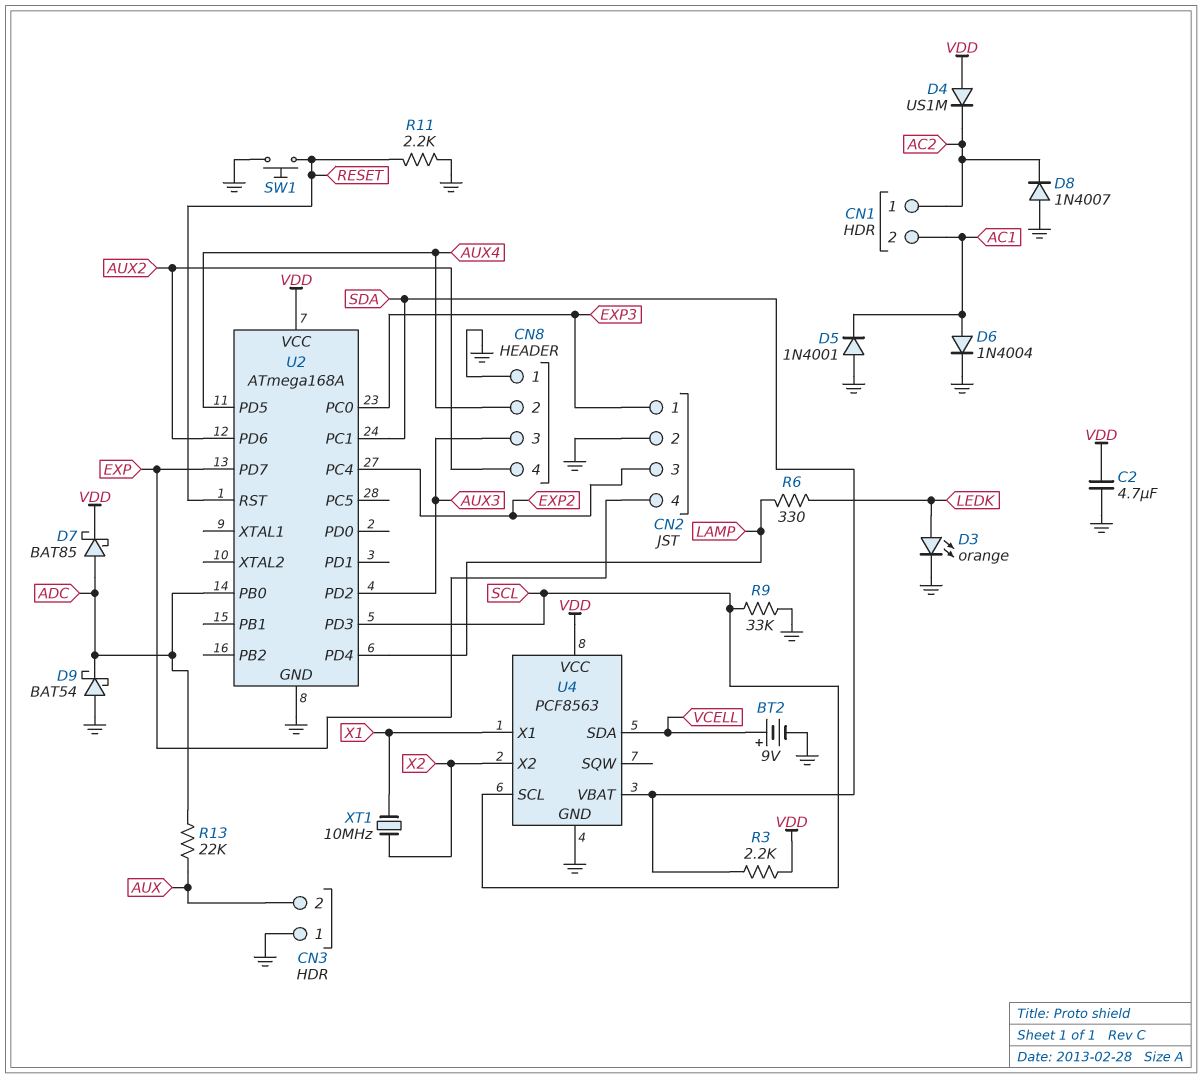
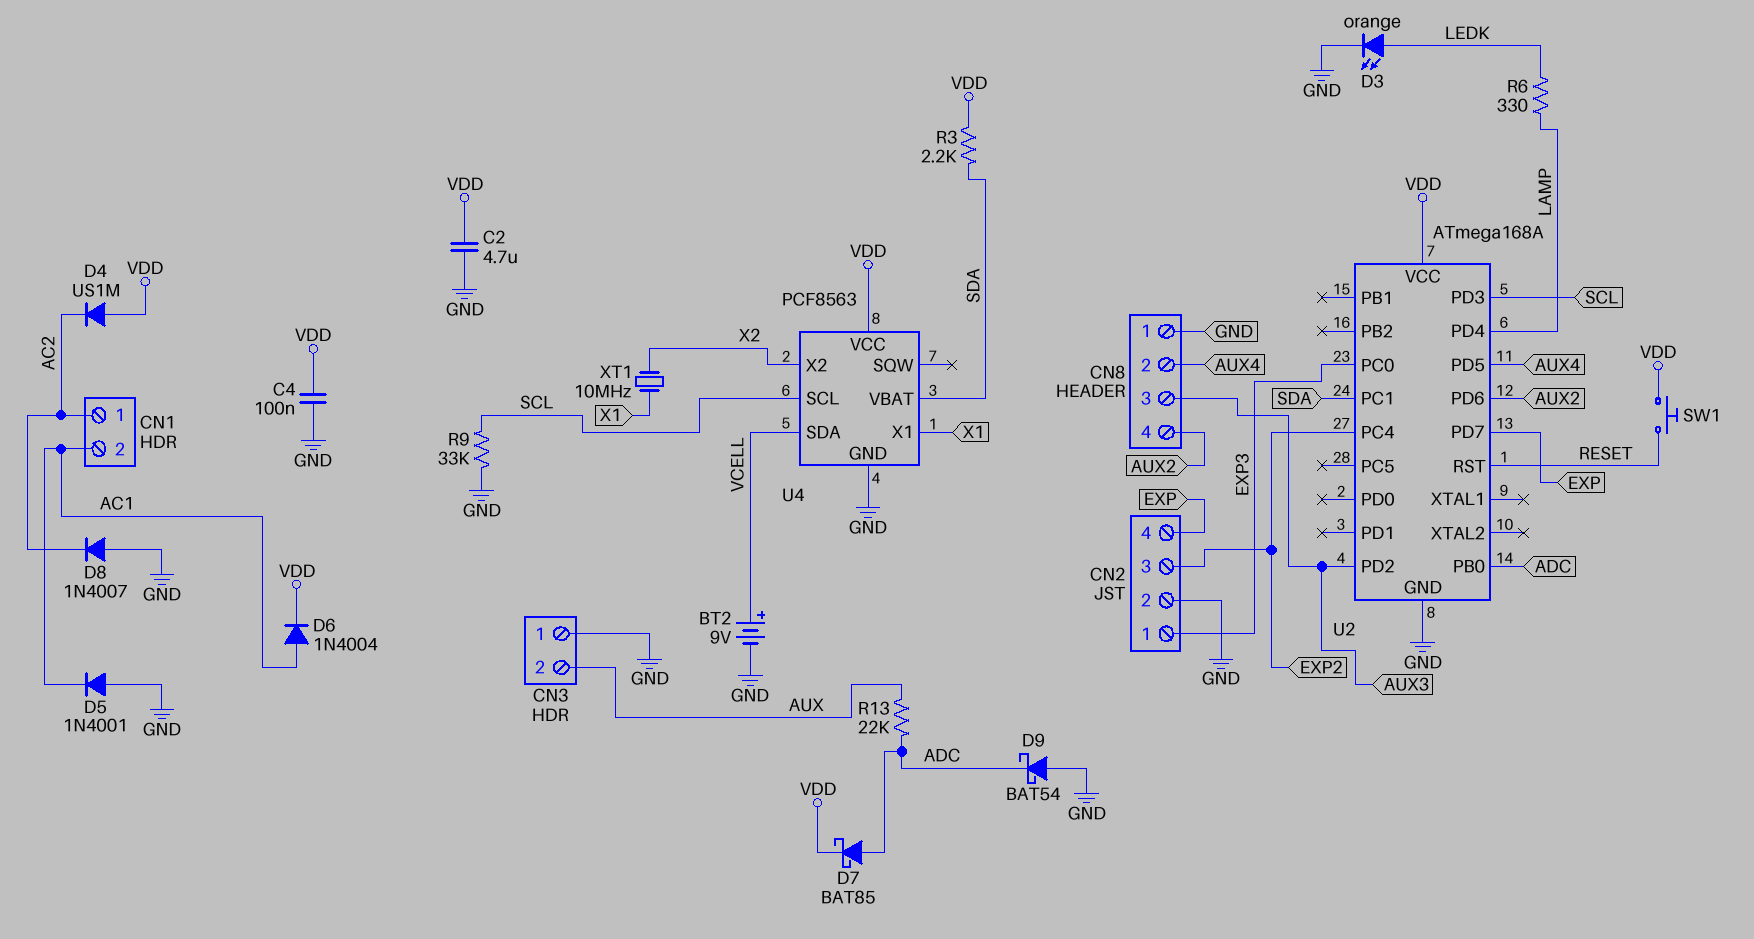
C4: none -> 100nF (GND, VDD)
D6: diode 1N4004 (A AC1, K GND) -> diode 1N4004 (A AC1, K VDD)
R11: 2.2k (GND, RESET) -> none
SW1: button (GND, RESET) -> button (RESET, VDD)

